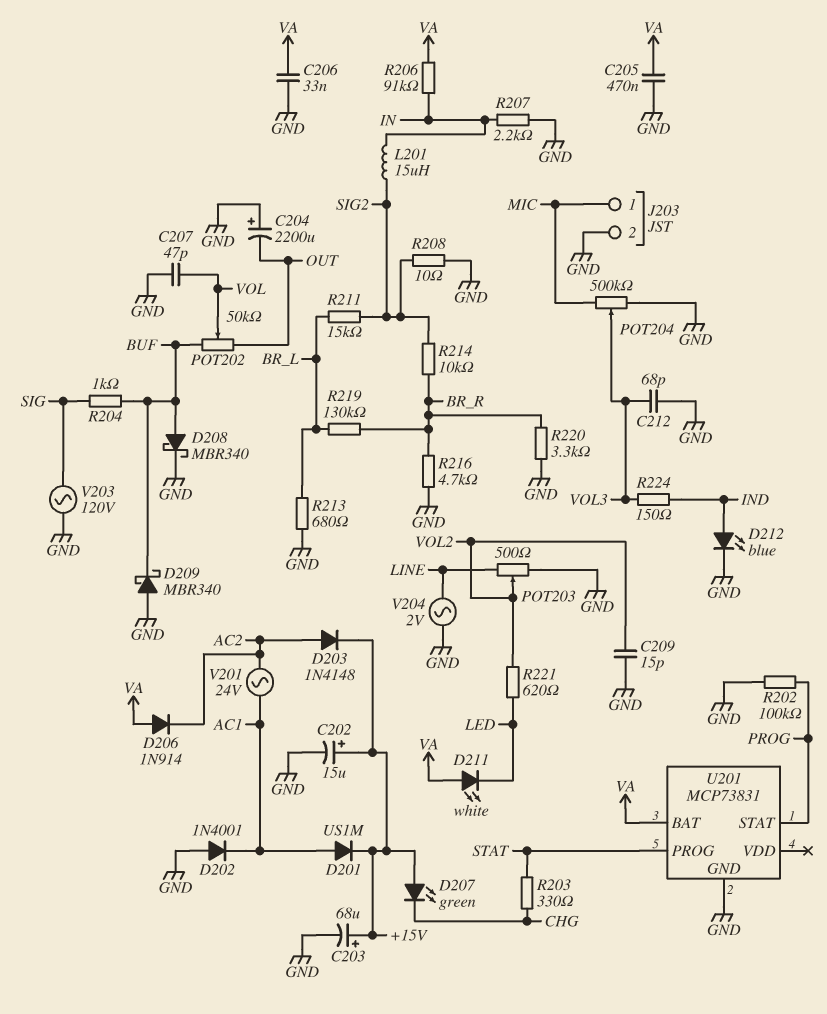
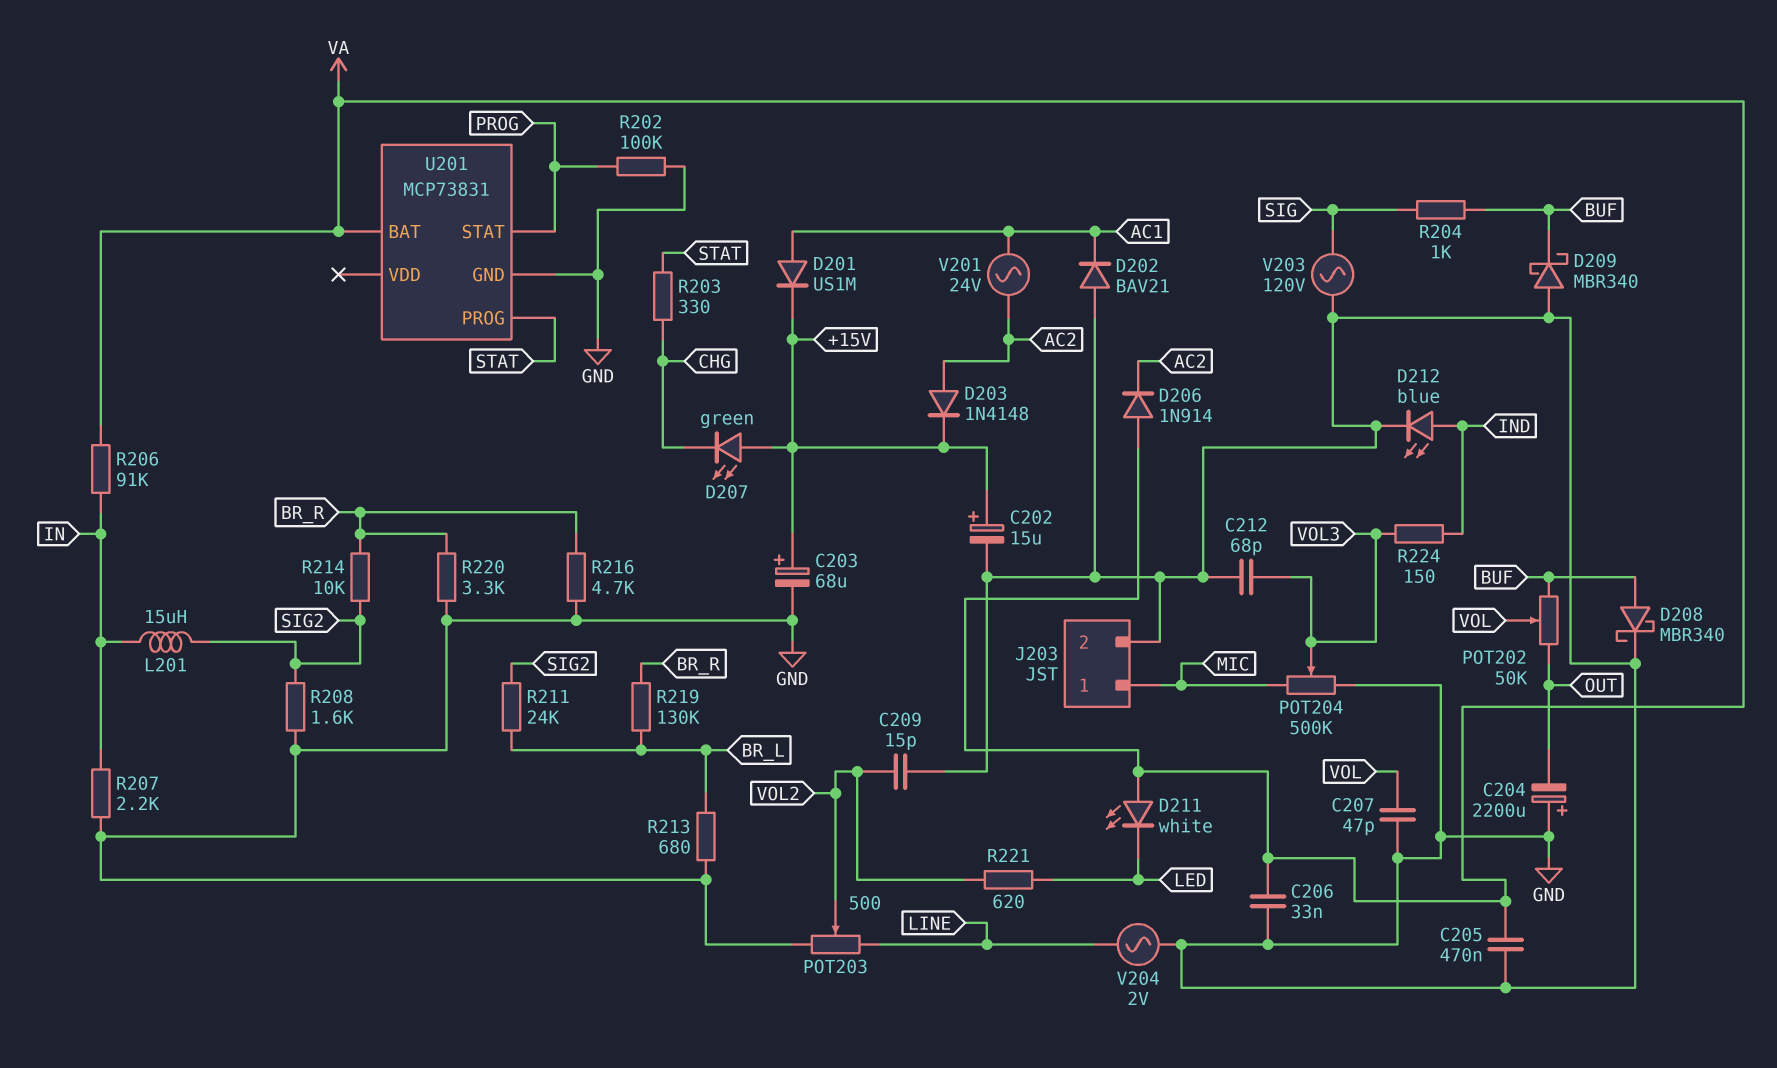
D202: diode 1N4001 (A GND, K AC1) -> diode BAV21 (A GND, K AC1)
R208: 10 (GND, SIG2) -> 1.6k (GND, SIG2)
R211: 15k (BR_L, SIG2) -> 24k (BR_L, SIG2)

